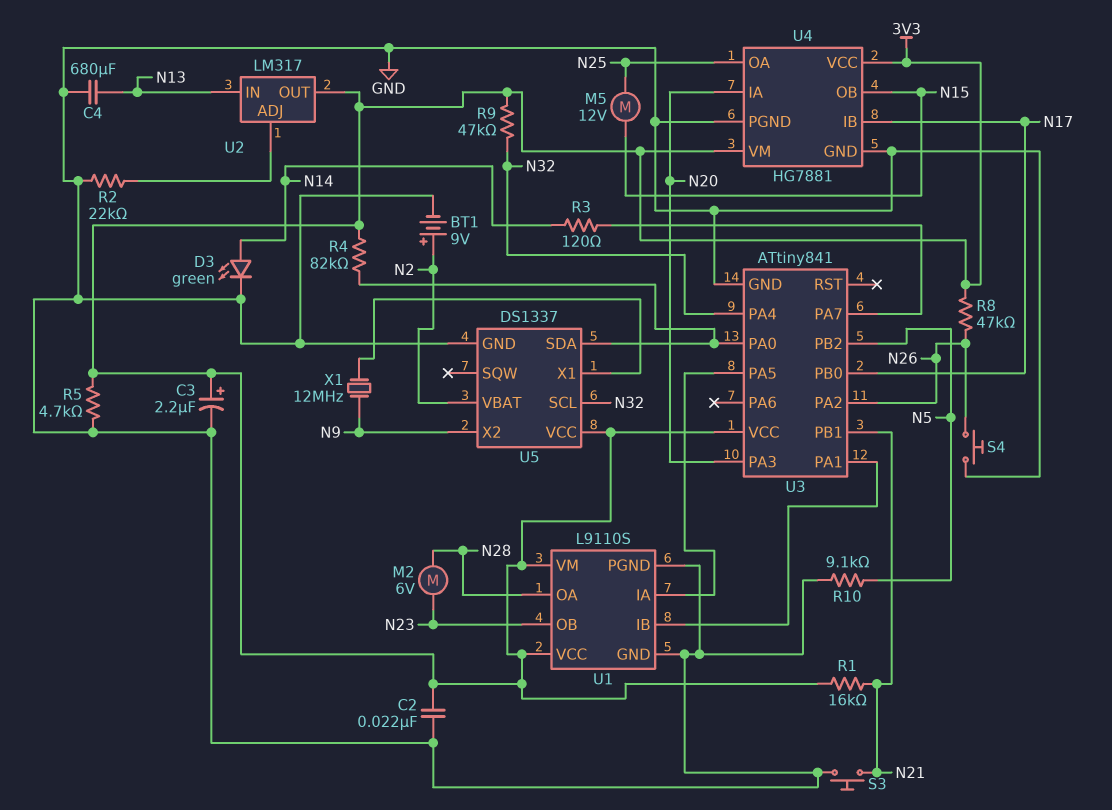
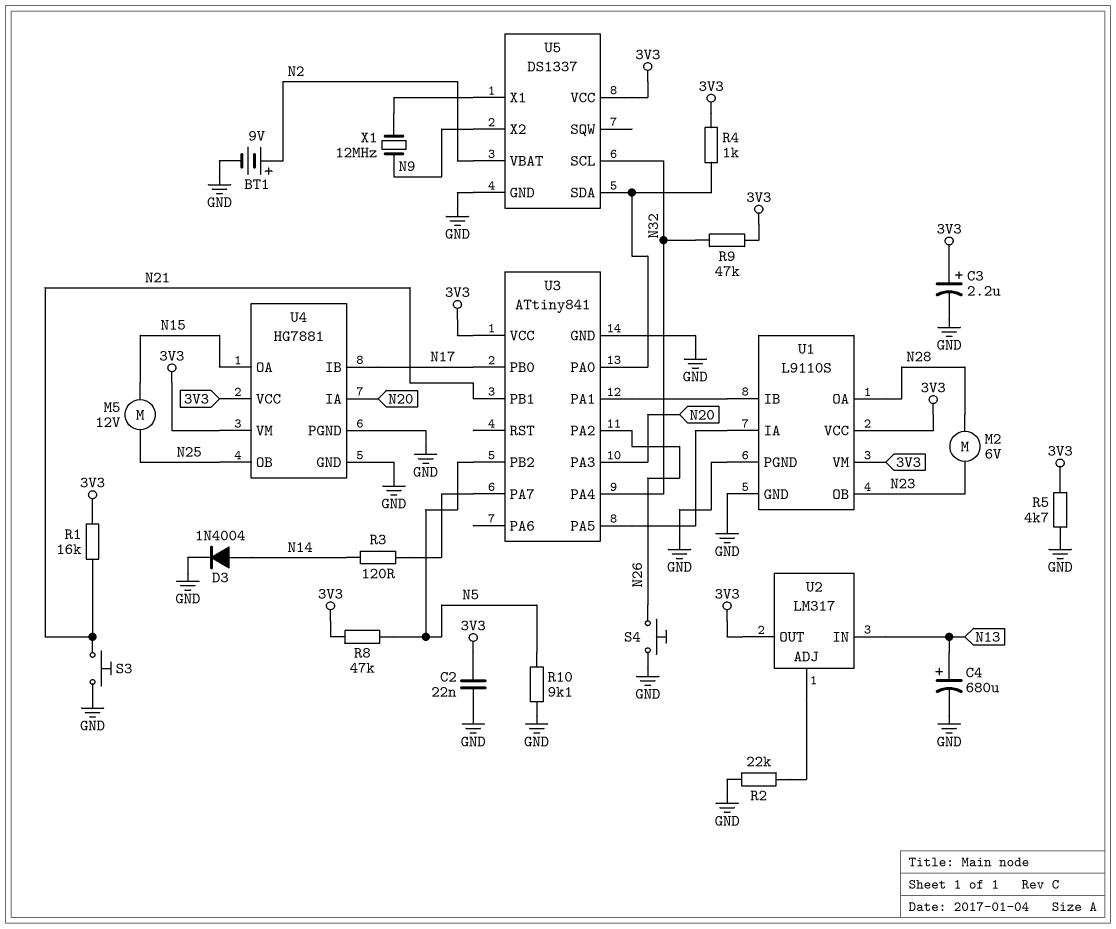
C4: 680uF (GND, N13) -> 680uF (plus N13, minus GND)
D3: LED green (A N14, K GND) -> diode 1N4004 (A N14, K GND)
R4: 82k (3V3, U3/PA0) -> 1k (3V3, U3/PA0)
R8: 47k (3V3, N26) -> 47k (3V3, N5)
U4 pin OA: N25 -> N15
U4 pin OB: N15 -> N25

